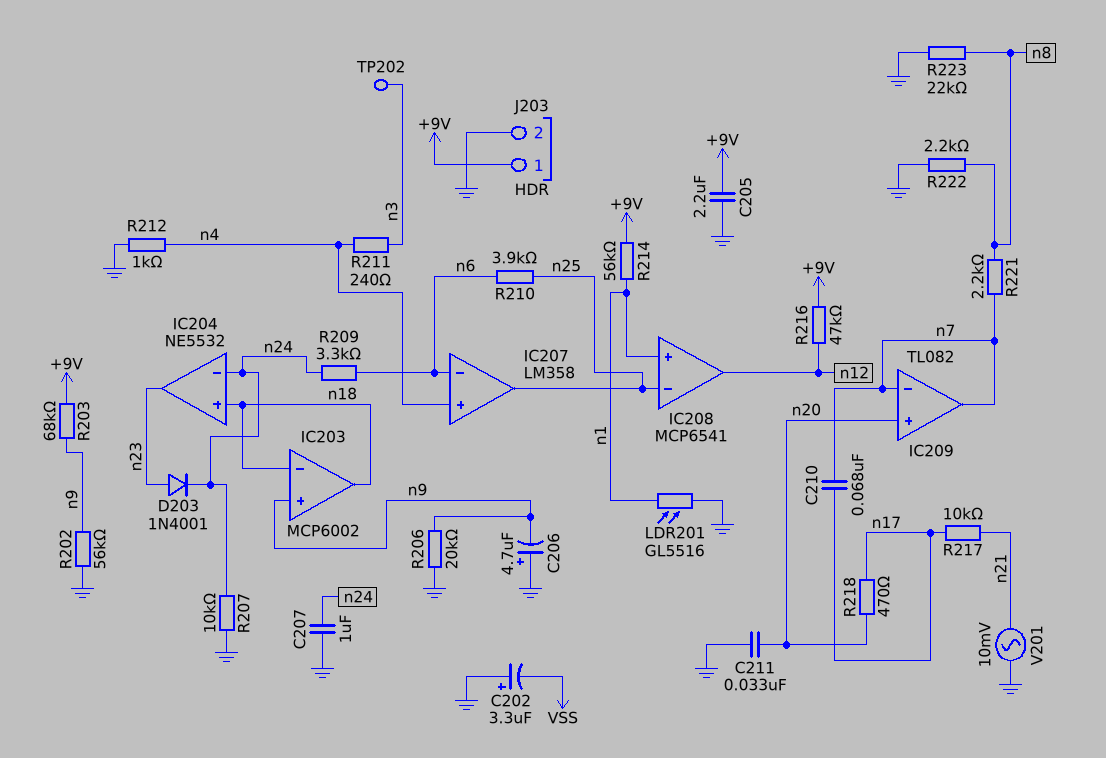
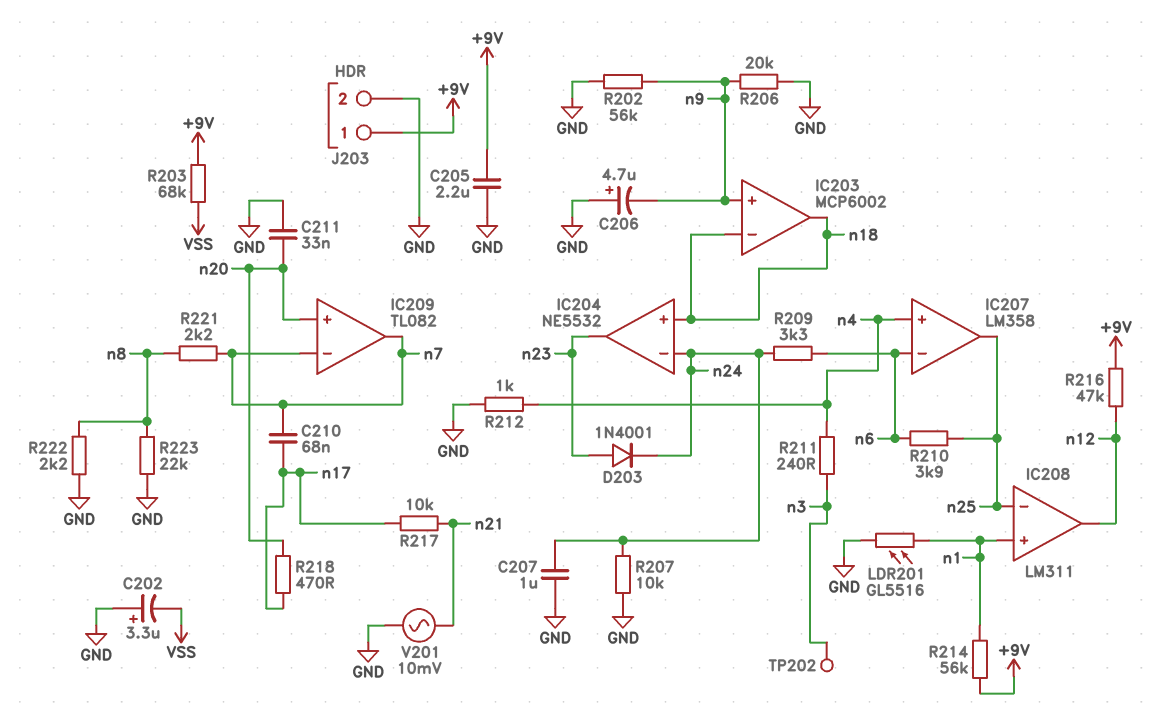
IC208: MCP6541 -> LM311
R203: 68k (+9V, n9) -> 68k (+9V, VSS)

